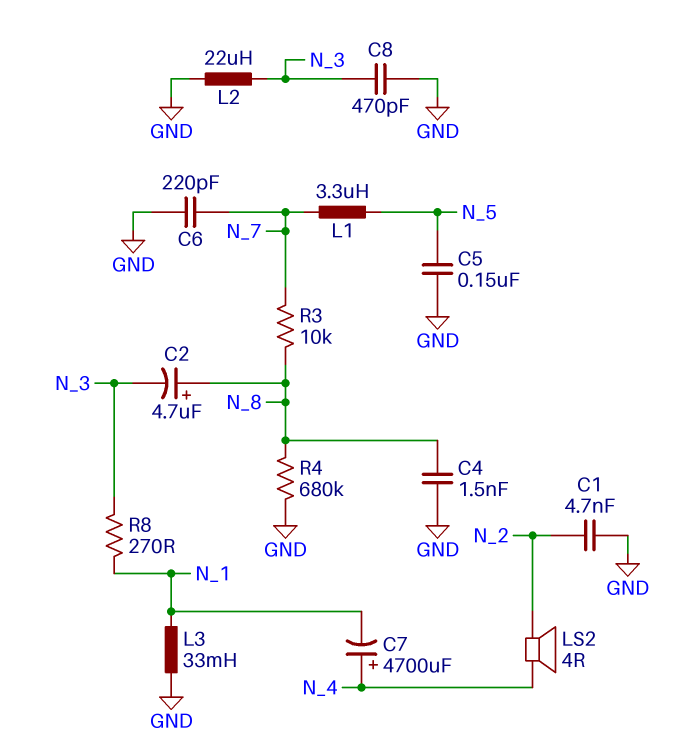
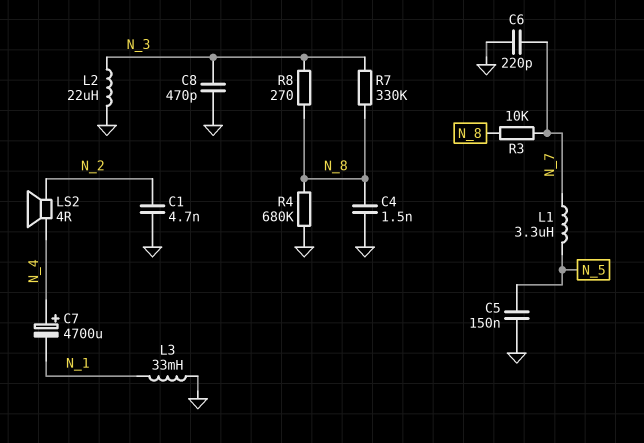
C2: 4.7uF (plus N_8, minus N_3) -> none
R7: none -> 330k (N_3, N_8)
R8: 270 (N_1, N_3) -> 270 (N_3, N_8)

